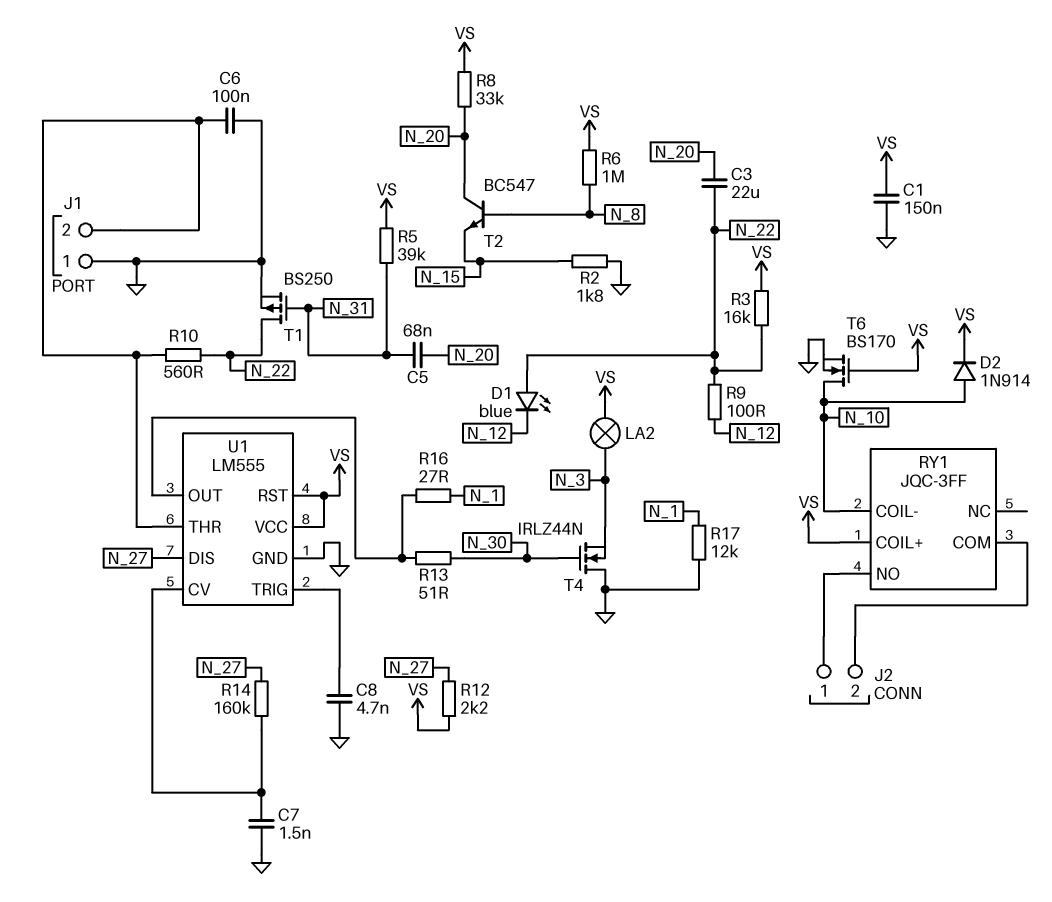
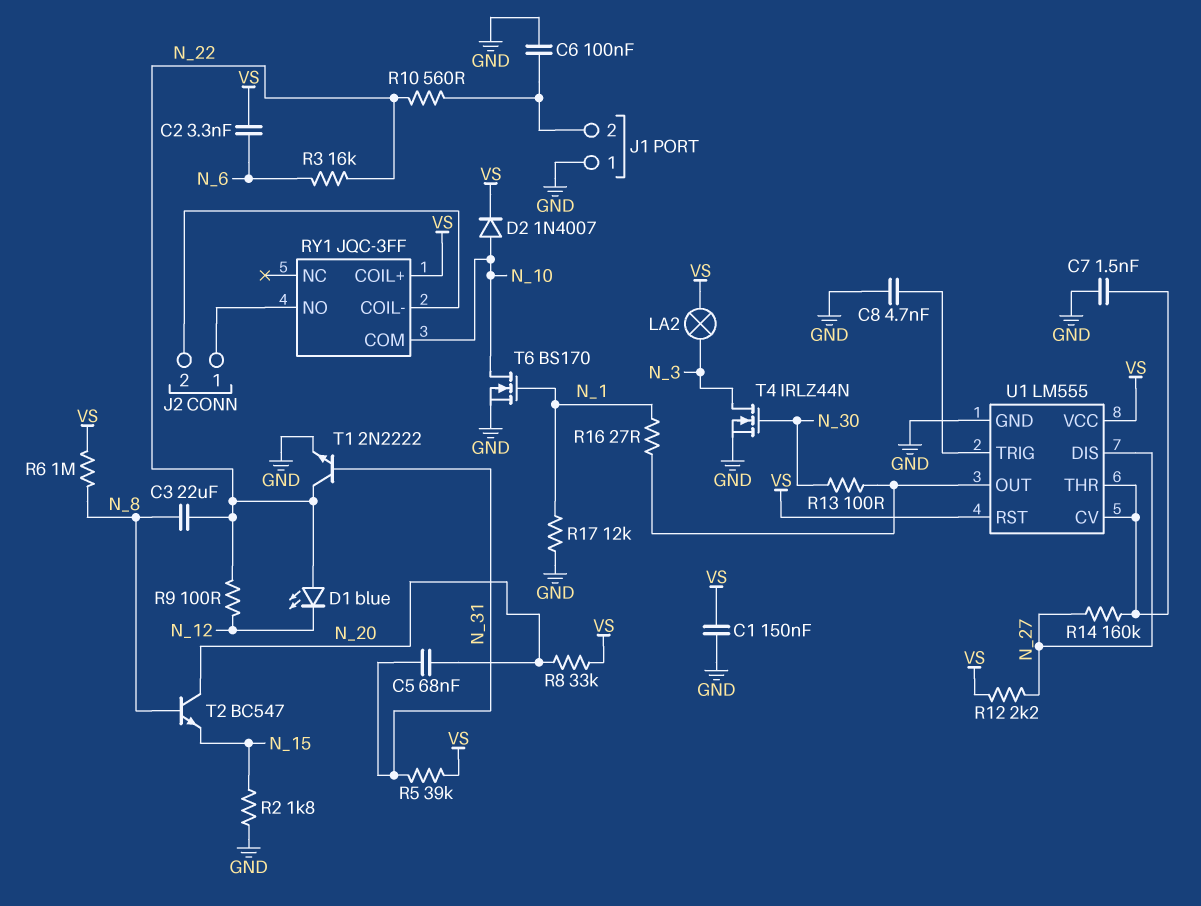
C2: none -> 3.3nF (N_6, VS)
C3: 22uF (N_20, N_22) -> 22uF (N_8, N_22)
D2: diode 1N914 (A N_10, K VS) -> diode 1N4007 (A N_10, K VS)
R3: 16k (N_22, VS) -> 16k (N_6, N_22)
R13: 51 (N_30, U1/OUT) -> 100 (N_30, U1/OUT)
RY1 pin COIL-: N_10 -> J2/2
RY1 pin COM: J2/2 -> N_10
T1: PMOS BS250 (G N_31, D N_22, S GND) -> NPN 2N2222 (B N_31, C N_22, E GND)
T4: NMOS IRLZ44N (G N_30, D GND, S N_3) -> NMOS IRLZ44N (G N_30, D N_3, S GND)
T6: NMOS BS170 (G VS, D N_10, S GND) -> NMOS BS170 (G N_1, D N_10, S GND)
U1 pin THR: J1/2 -> U1/CV

